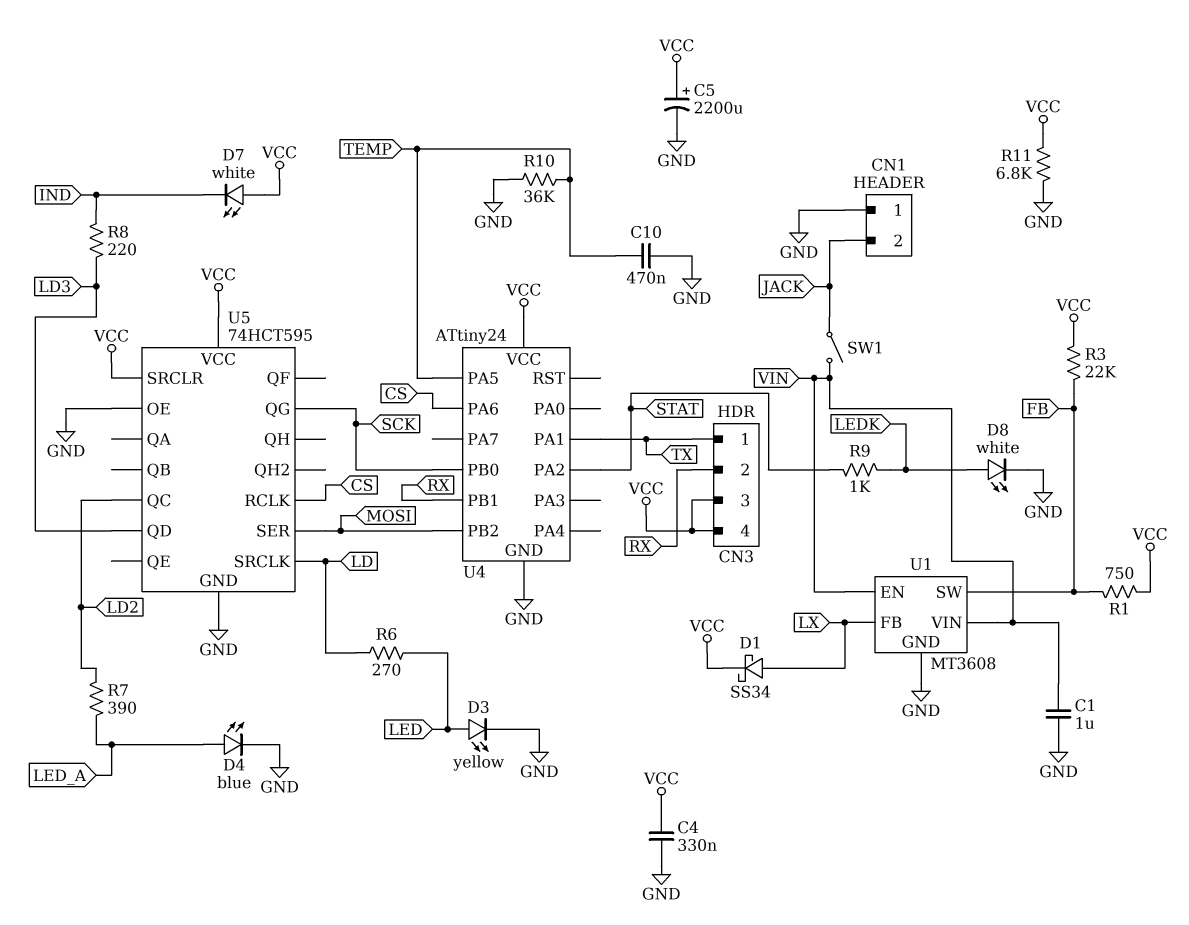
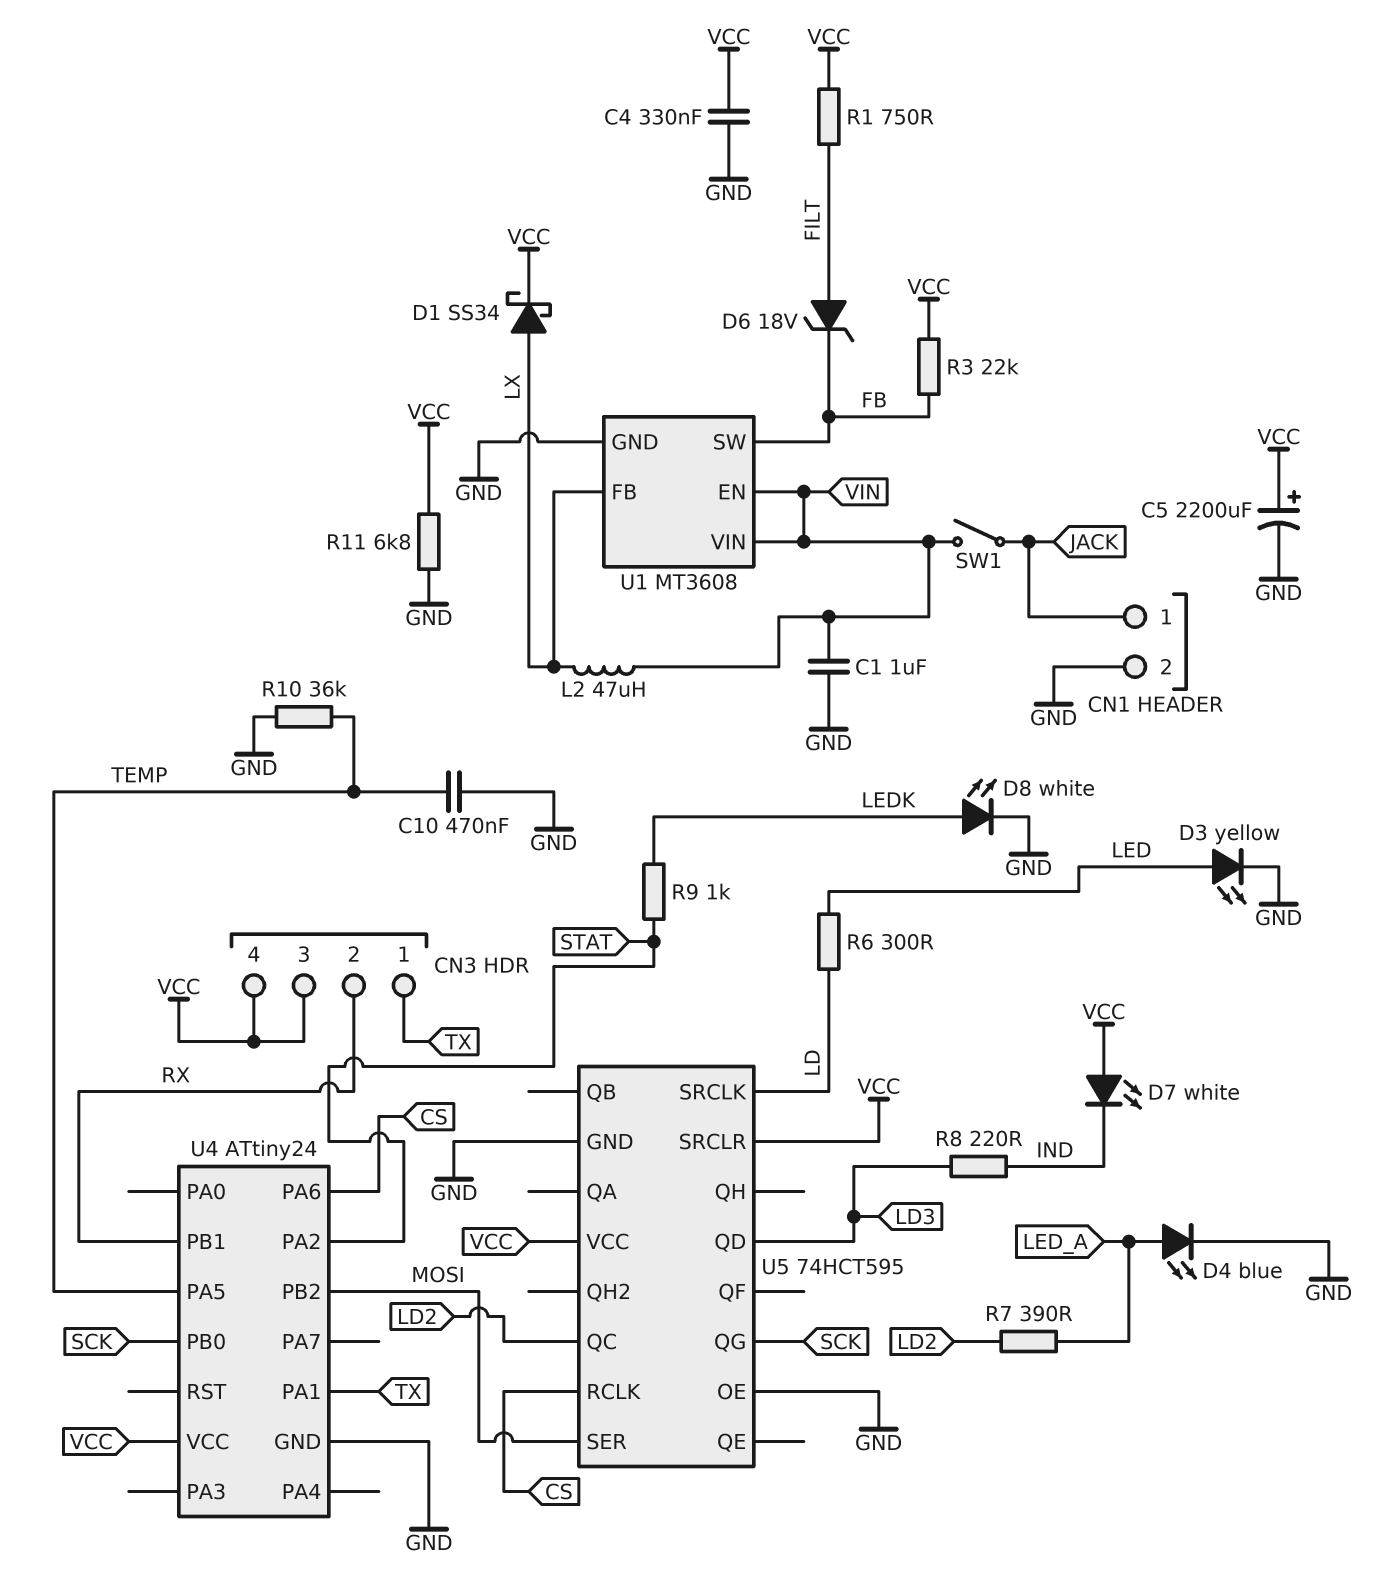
CN1 pin 1: GND -> JACK
CN1 pin 2: JACK -> GND
D6: none -> zener 18V (A FILT, K FB)
L2: none -> 47uH (LX, VIN)
R1: 750 (FB, VCC) -> 750 (FILT, VCC)
R6: 270 (LD, LED) -> 300 (LD, LED)

